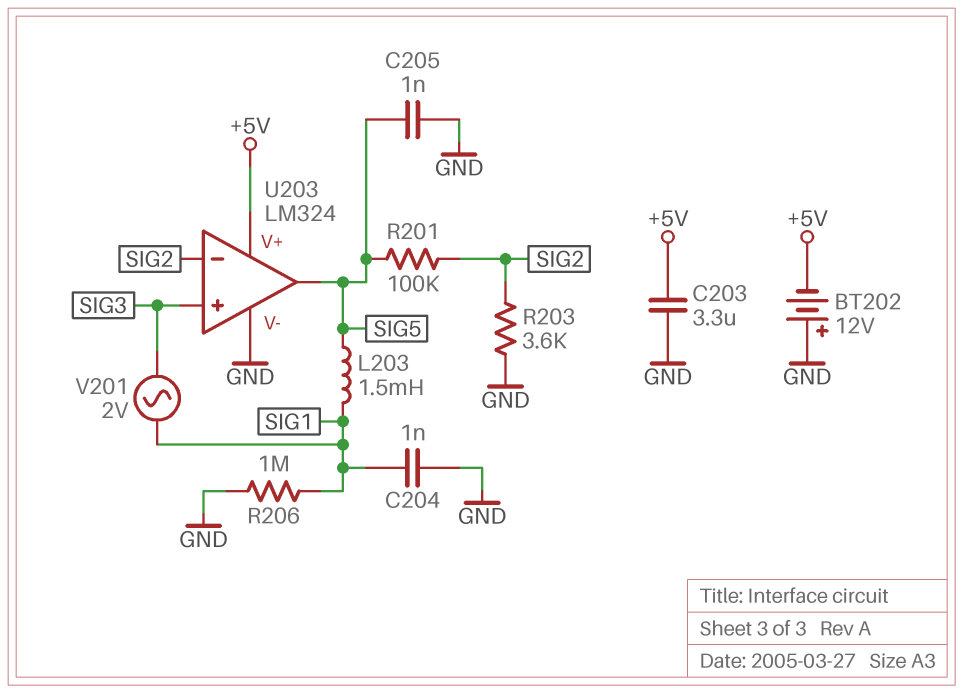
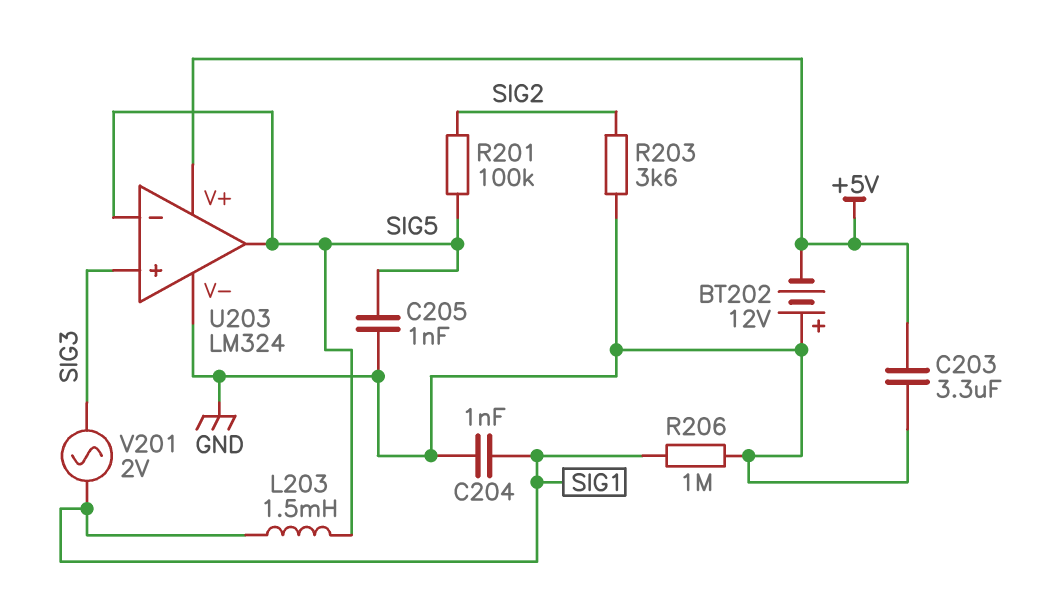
U203 pin in-: SIG2 -> SIG5

